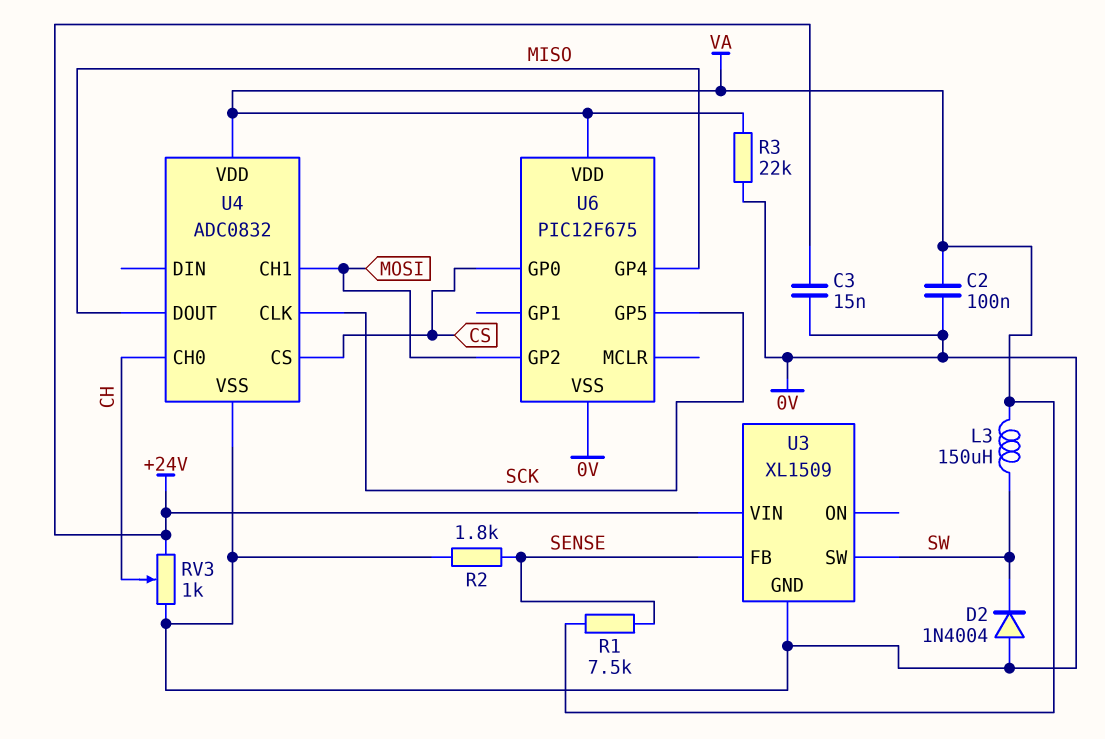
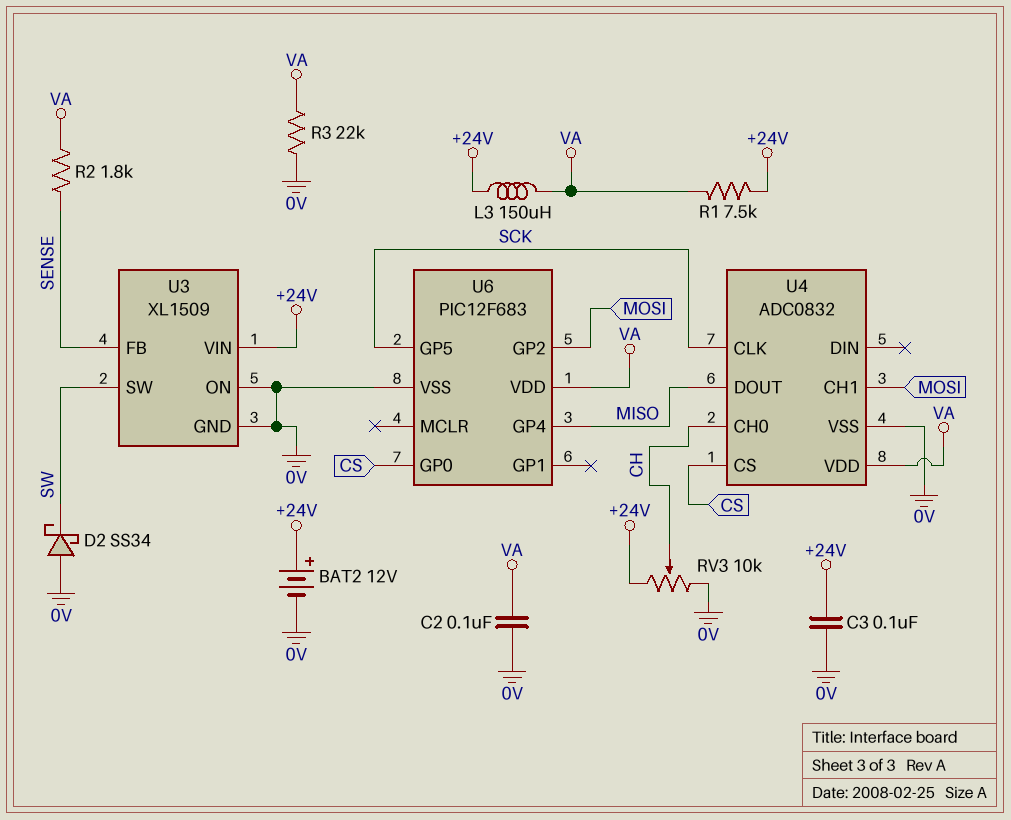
BAT2: none -> 12V (plus +24V, minus 0V)
C3: 15nF (+24V, 0V) -> 100nF (+24V, 0V)
D2: diode 1N4004 (A 0V, K SW) -> schottky SS34 (A 0V, K SW)
L3: 150uH (SW, VA) -> 150uH (+24V, VA)
R1: 7.5k (SENSE, VA) -> 7.5k (+24V, VA)
R2: 1.8k (0V, SENSE) -> 1.8k (SENSE, VA)
RV3: 1k (+24V, 0V, wiper CH) -> 10k (+24V, 0V, wiper CH)
U3 pin ON: none -> 0V
U6: PIC12F675 -> PIC12F683

